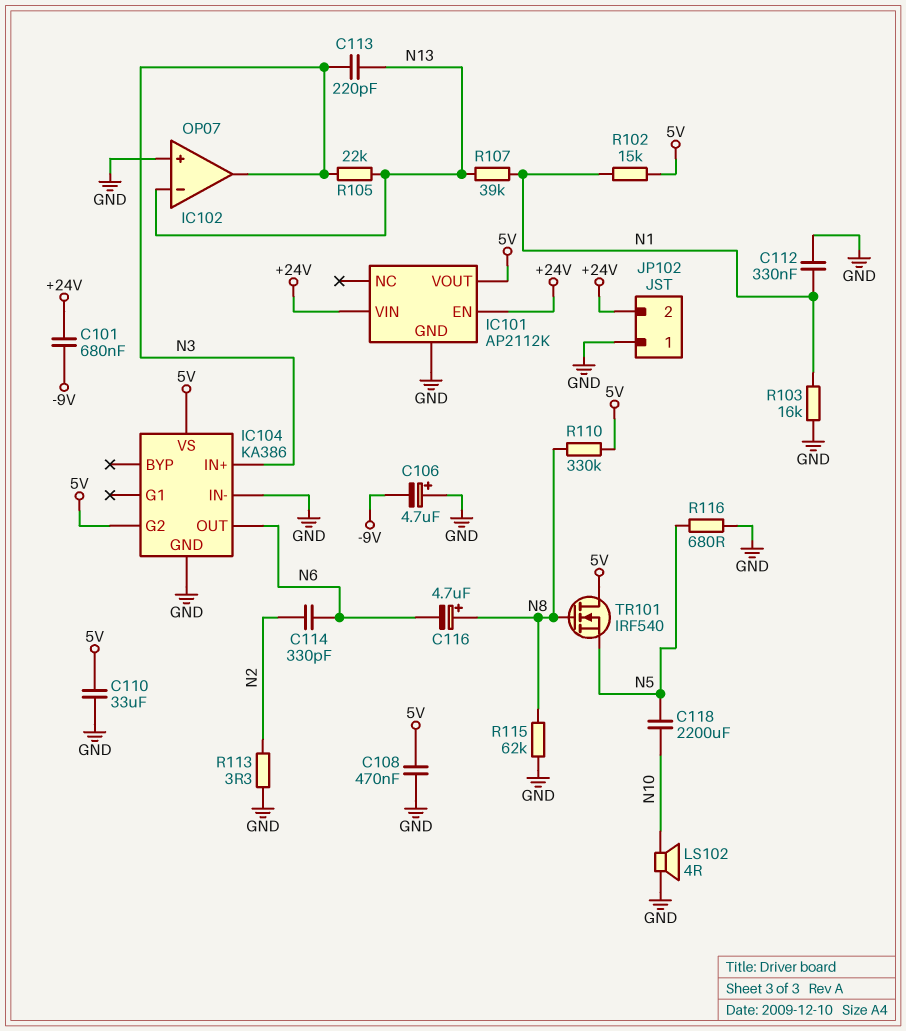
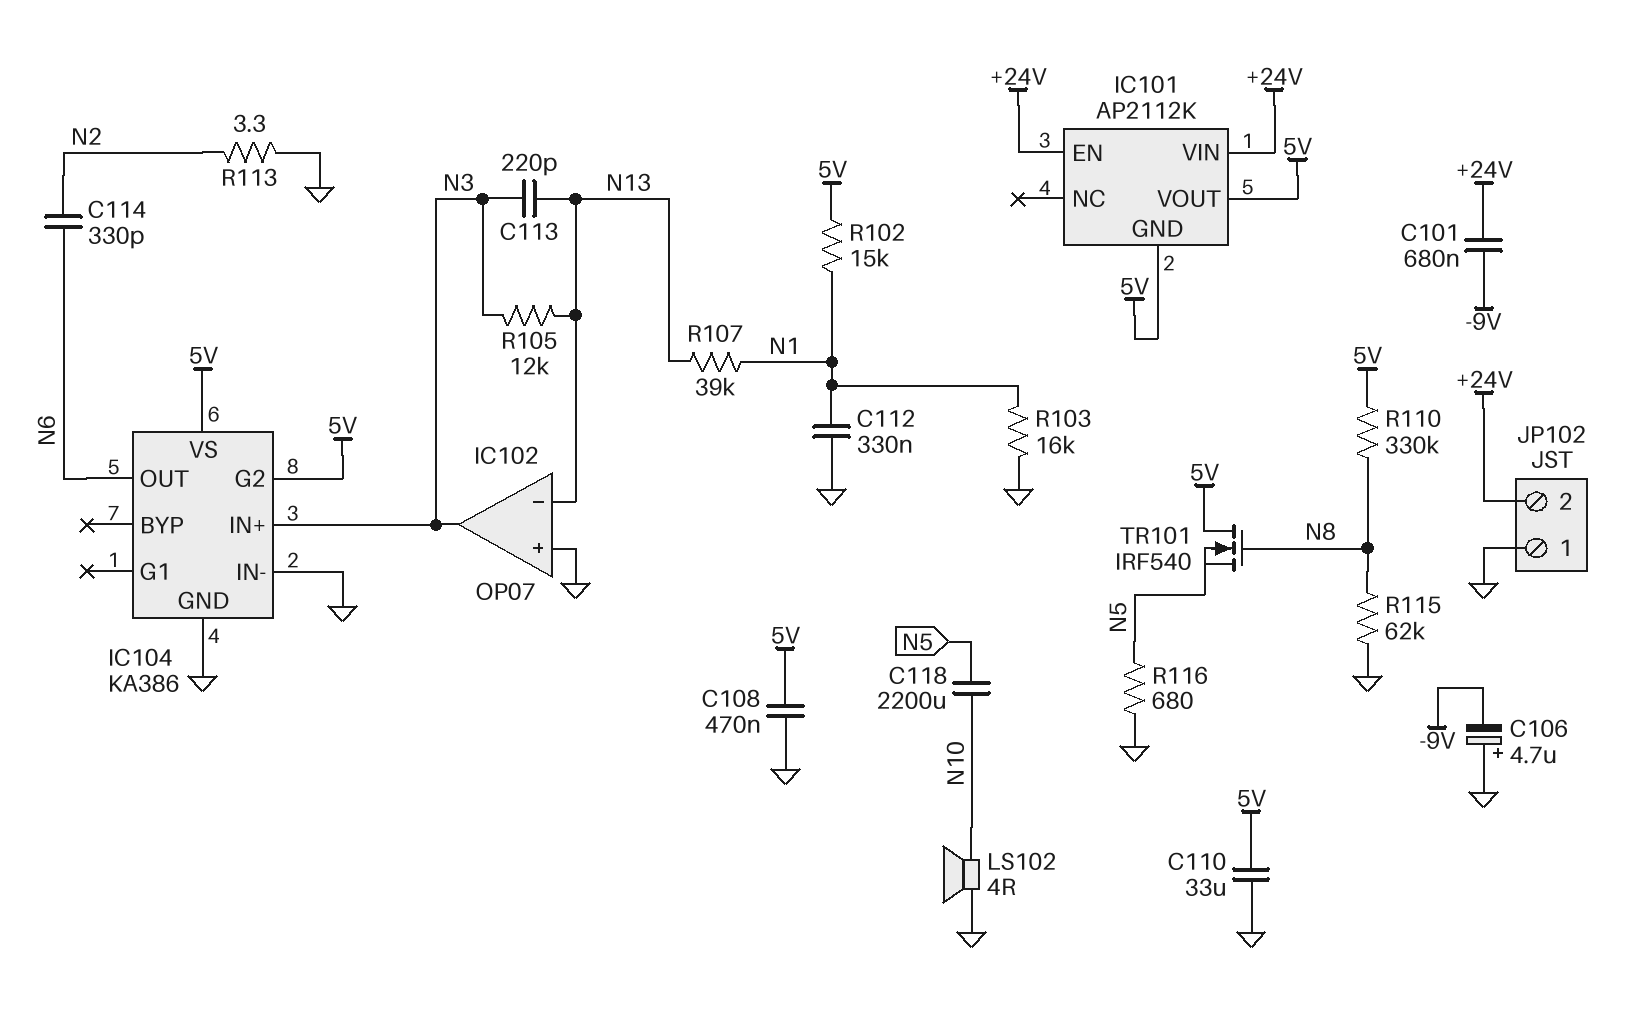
C116: 4.7uF (plus N8, minus N6) -> none
IC101 pin GND: GND -> 5V
R105: 22k (N3, N13) -> 12k (N3, N13)

